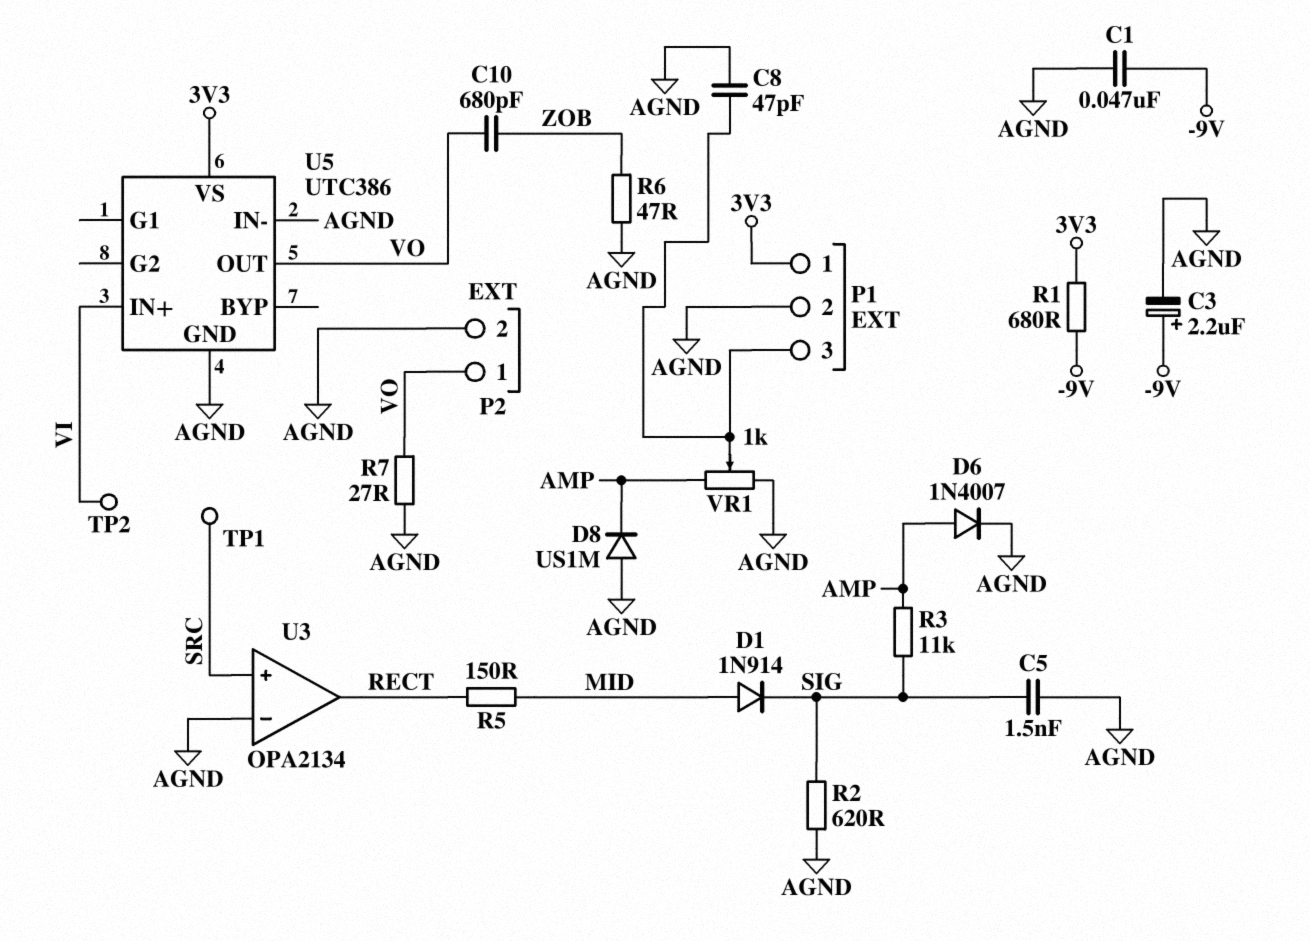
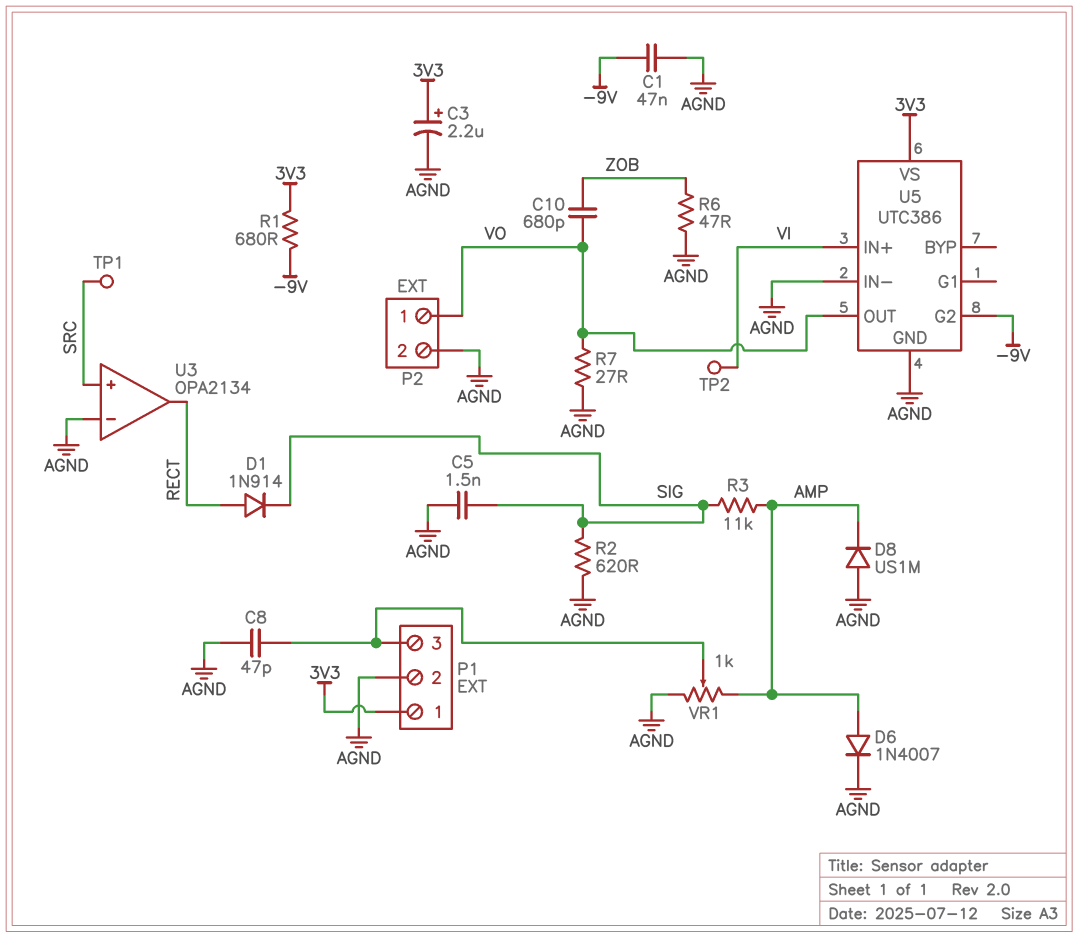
C3: 2.2uF (plus -9V, minus AGND) -> 2.2uF (plus 3V3, minus AGND)
D1: diode 1N914 (A MID, K SIG) -> diode 1N914 (A RECT, K SIG)
R5: 150 (MID, RECT) -> none
U5 pin G2: none -> -9V

